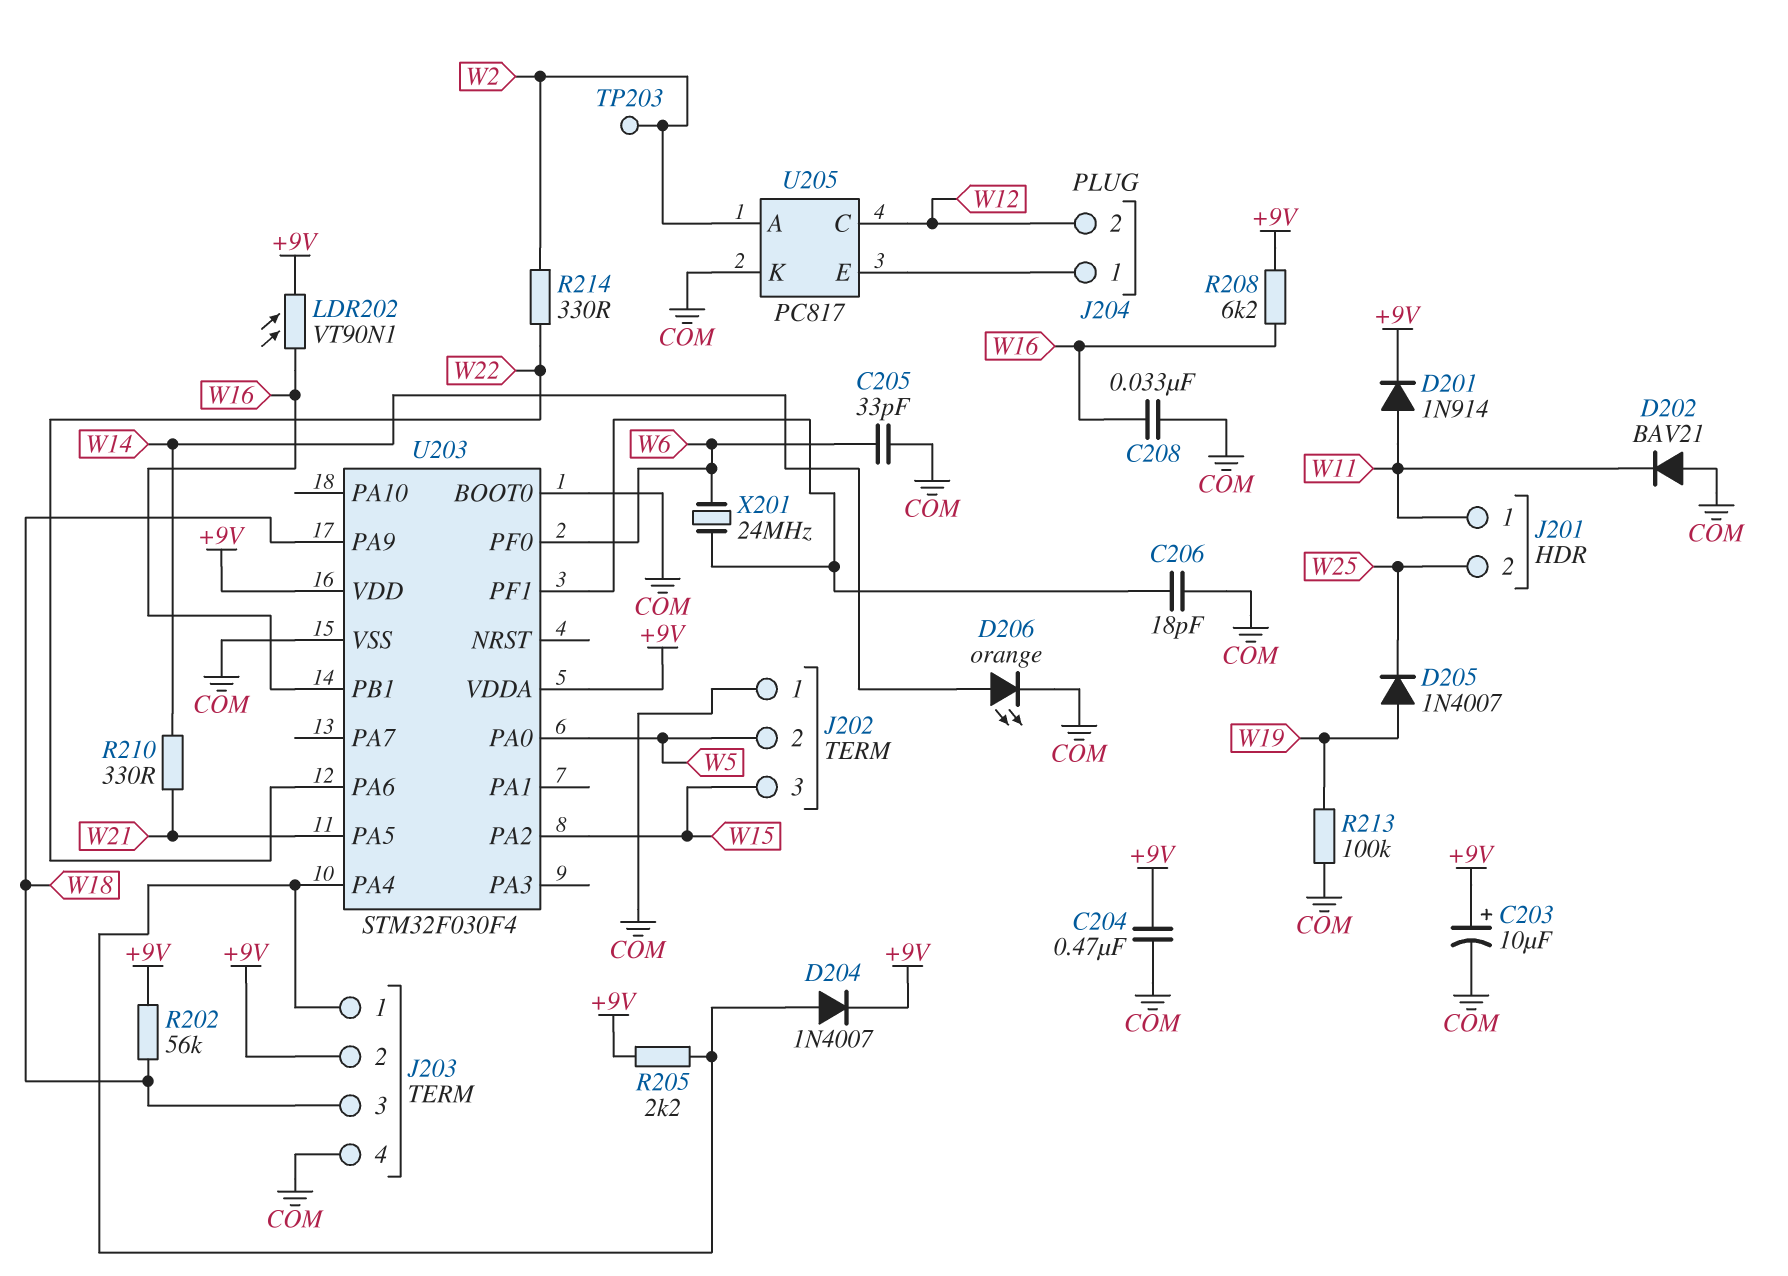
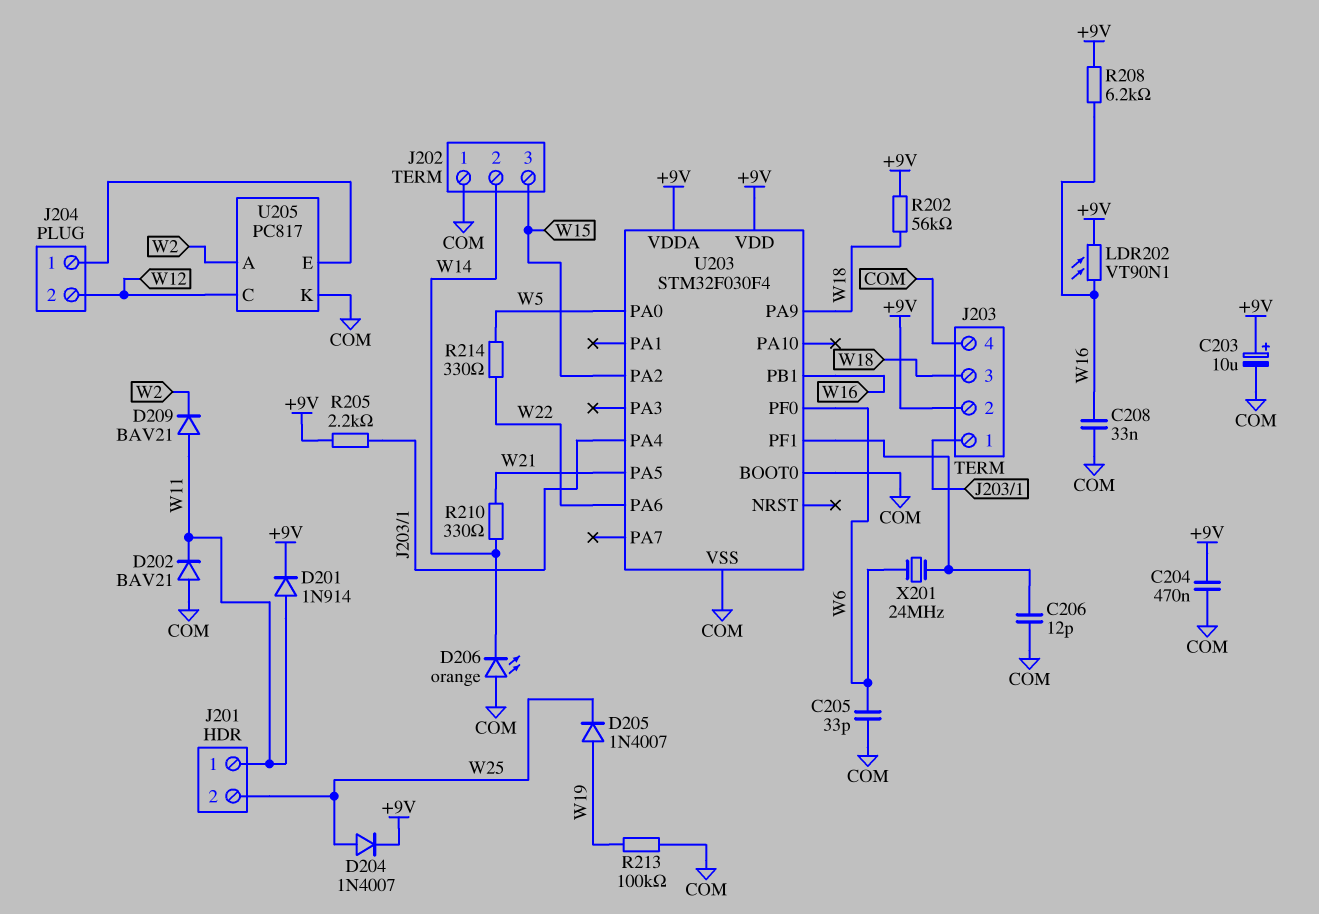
C206: 18pF (COM, U203/PF1) -> 12pF (COM, U203/PF1)
D204: diode 1N4007 (A J203/1, K +9V) -> diode 1N4007 (A W25, K +9V)
D206: LED orange (A W14, K COM) -> LED orange (A COM, K W14)
D209: none -> diode BAV21 (A W11, K W2)
J202 pin 2: W5 -> W14
R214: 330 (W2, W22) -> 330 (W5, W22)
TP203: test point (W2) -> none

